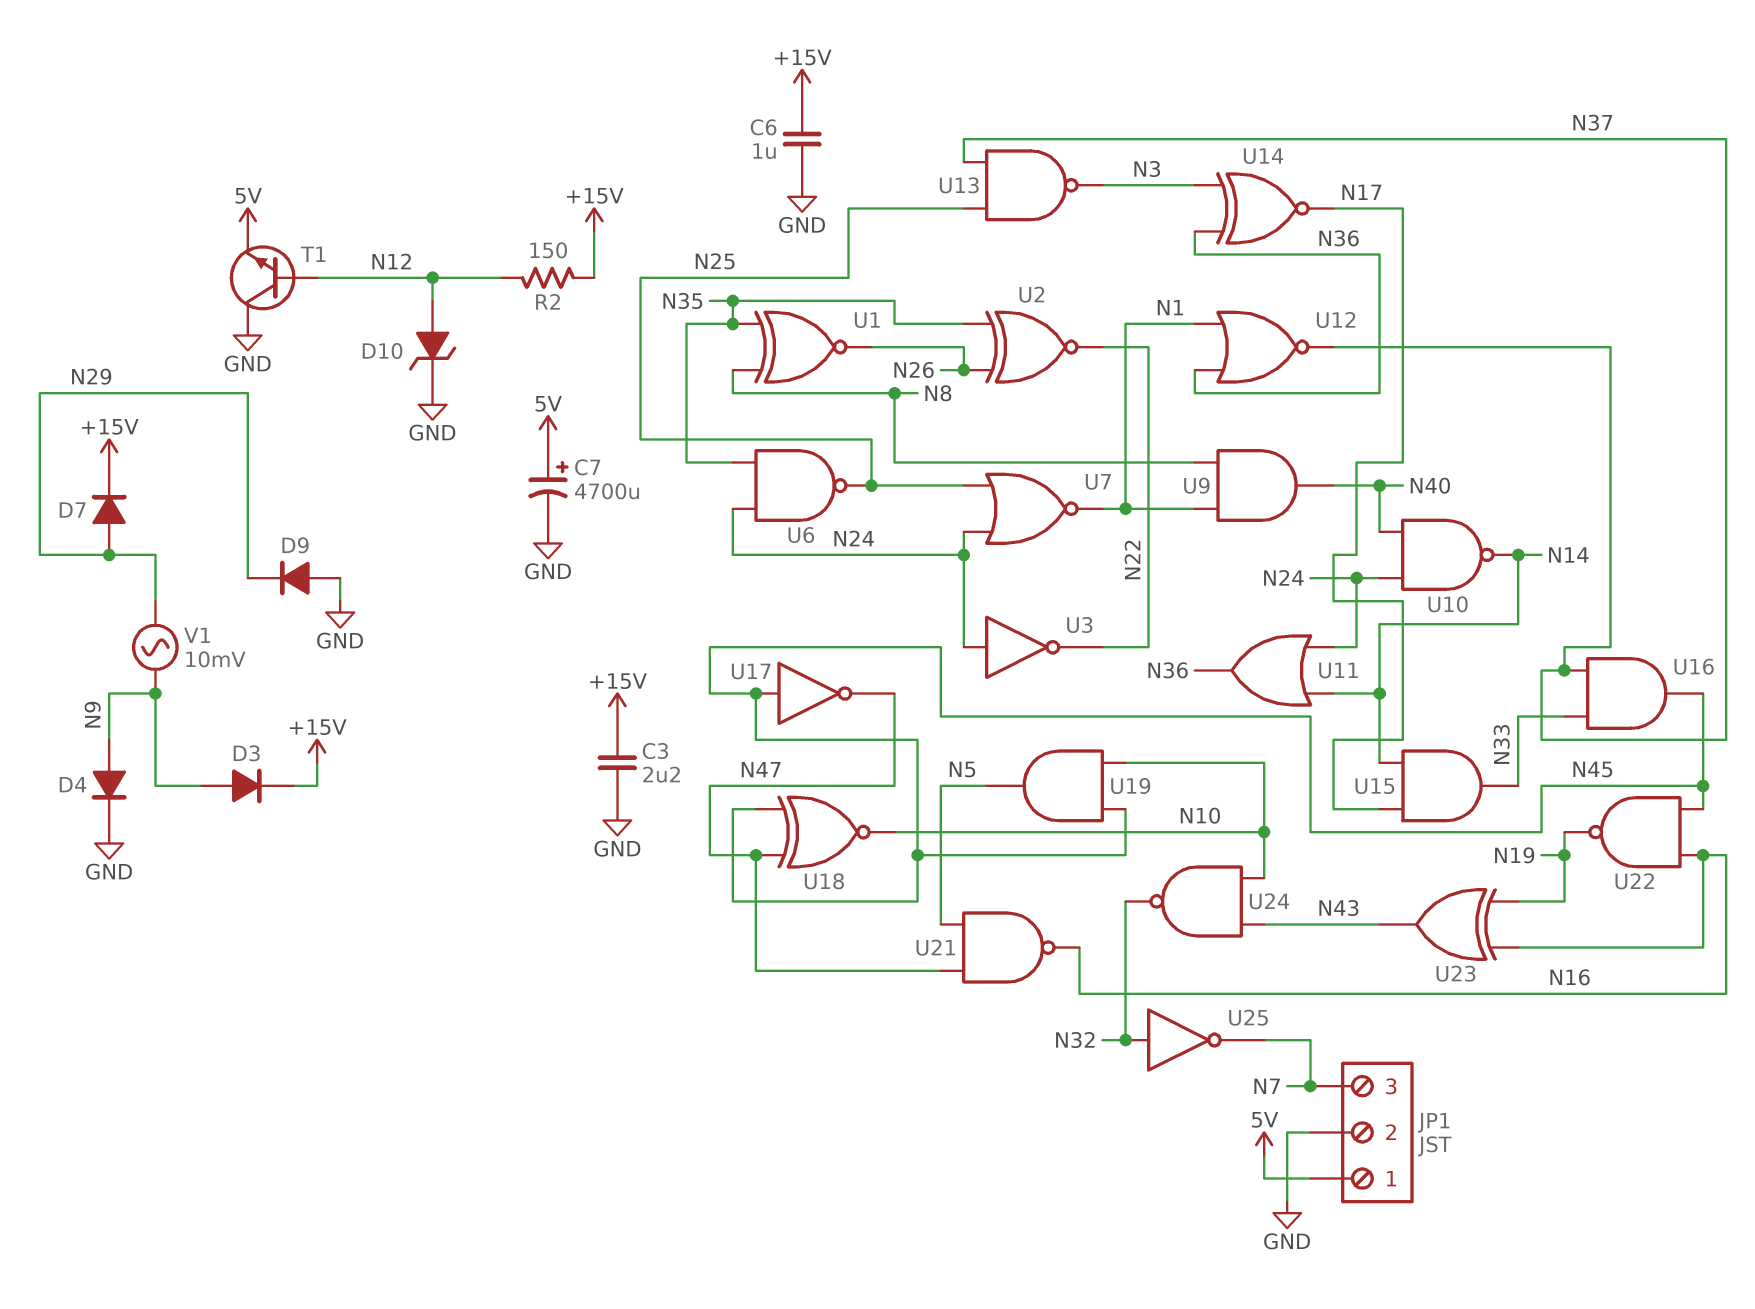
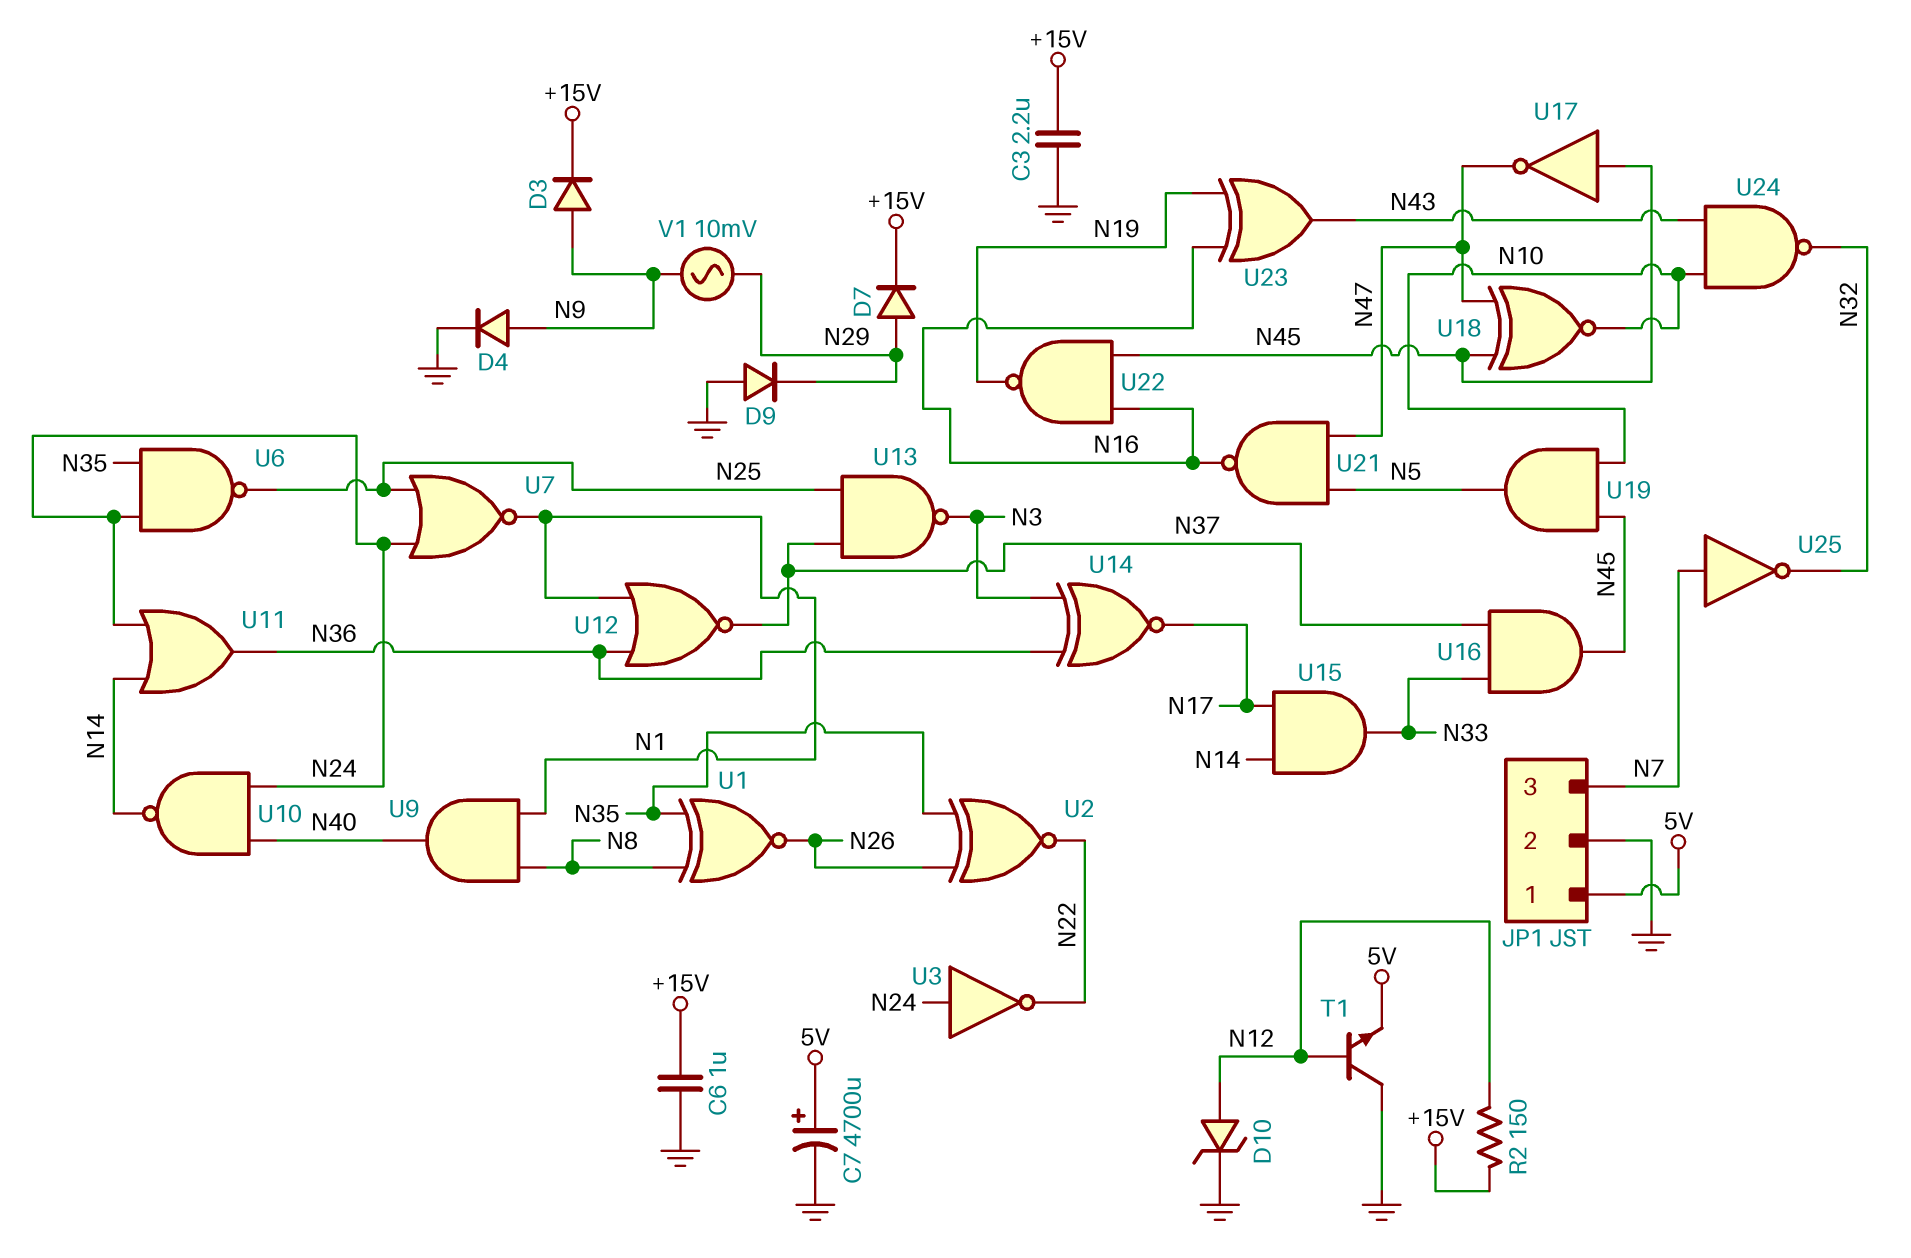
U25: NOT (in N32, out N7) -> NOT (in N7, out N32)

